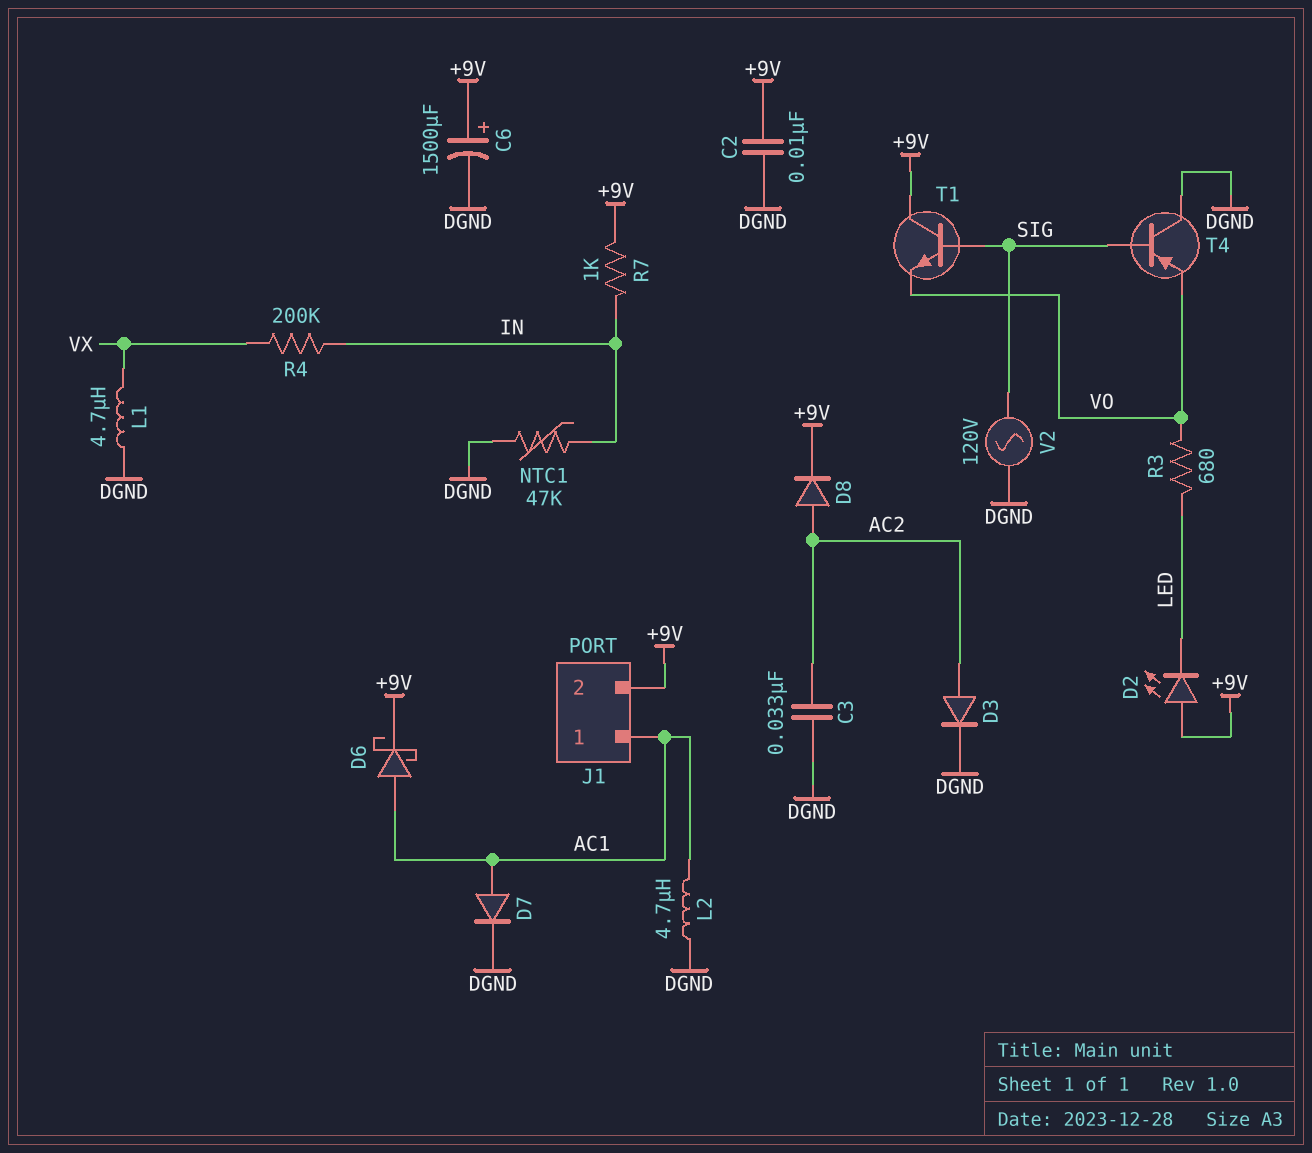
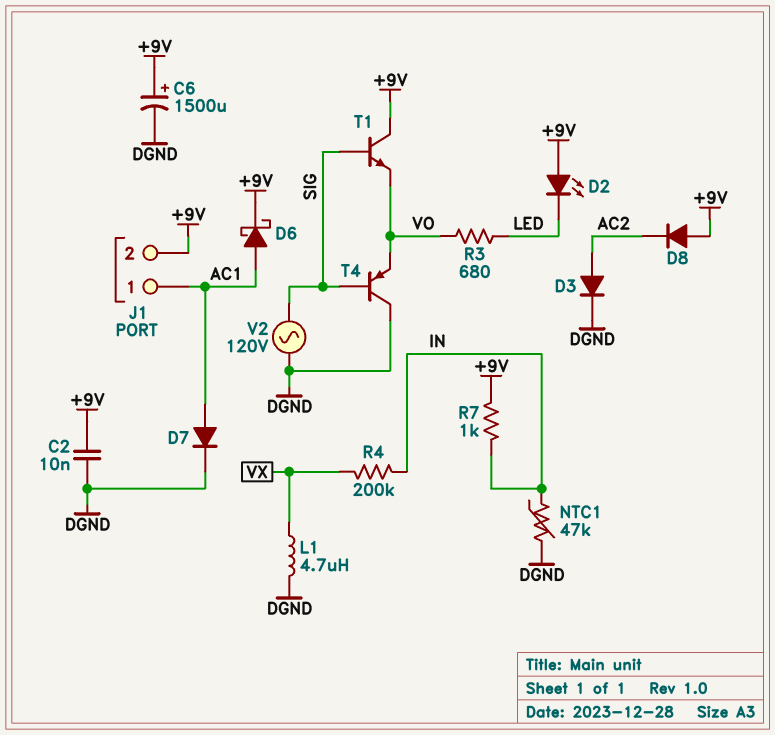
C3: 33nF (AC2, DGND) -> none
D8: diode (A AC2, K +9V) -> diode (A +9V, K AC2)
L2: 4.7uH (AC1, DGND) -> none

